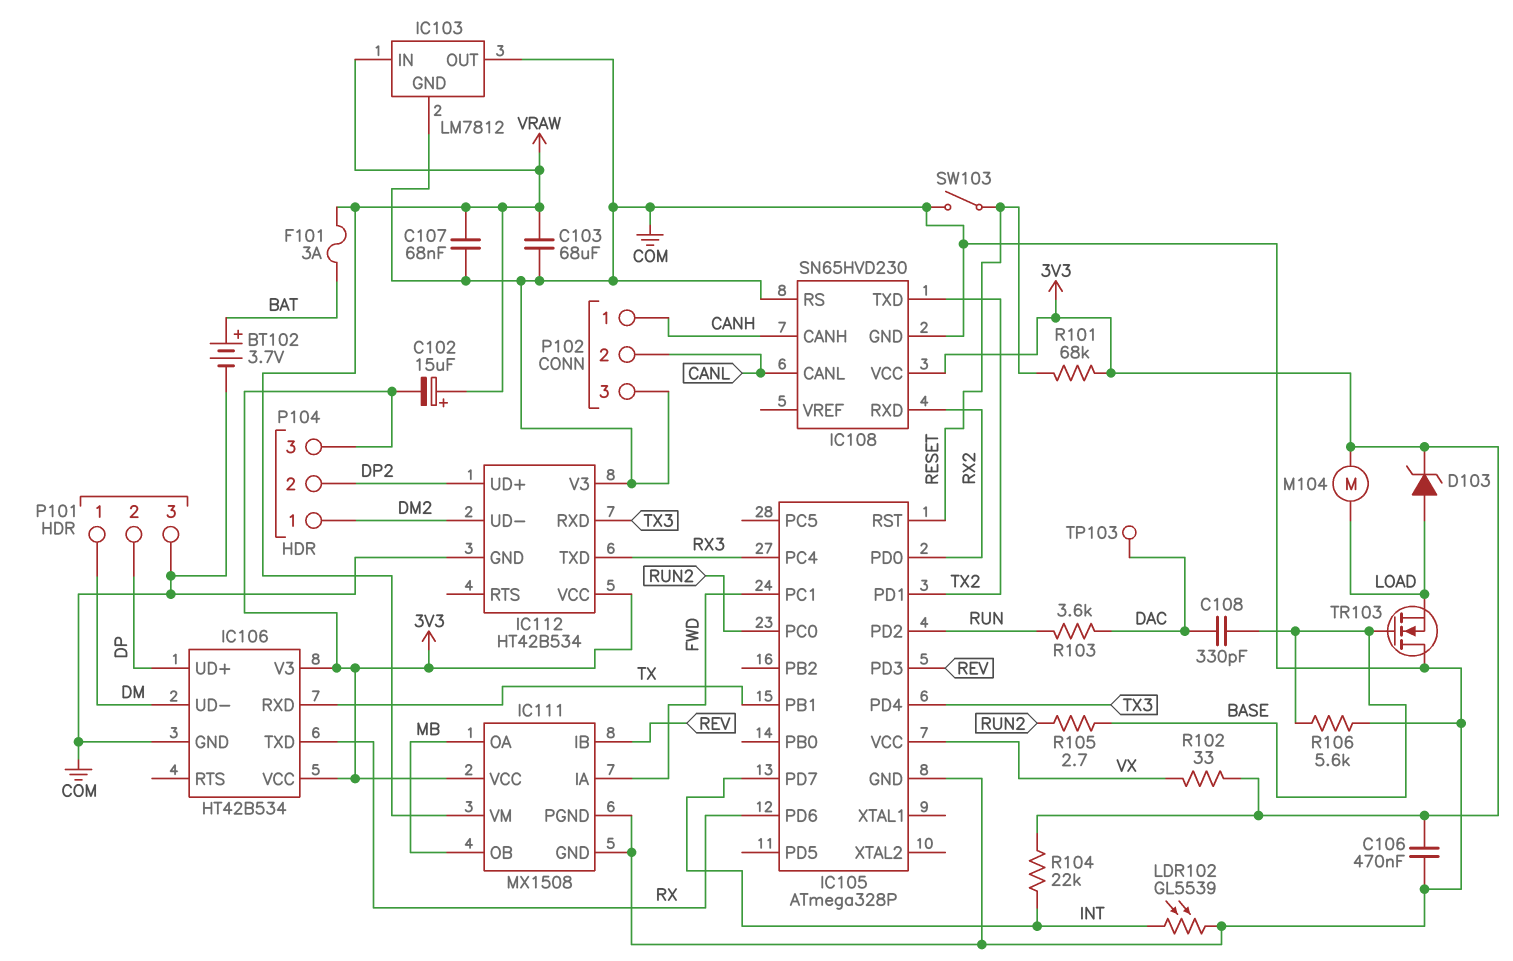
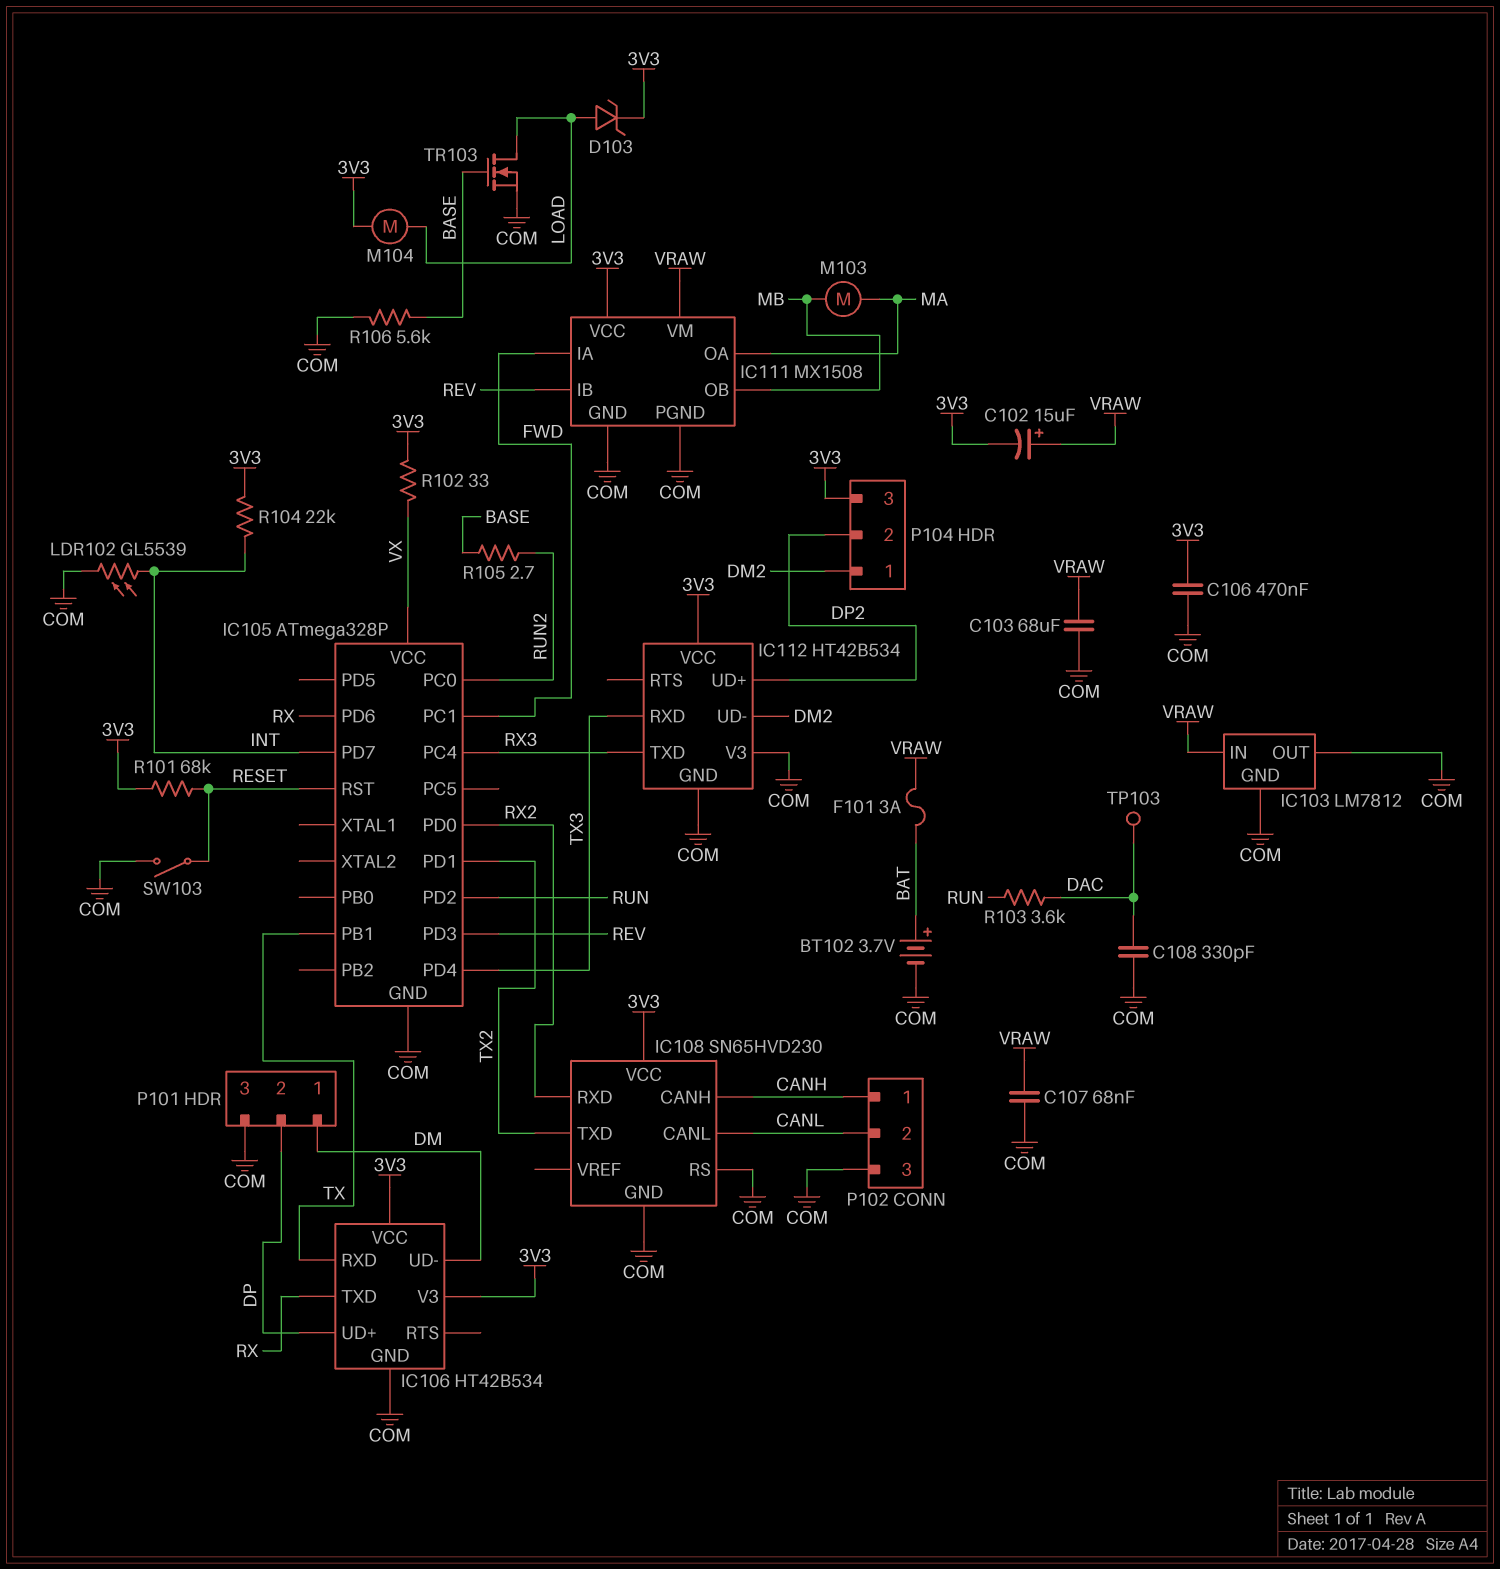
C108: 330pF (BASE, DAC) -> 330pF (COM, DAC)
IC111 pin OA: MB -> MA
M103: none -> motor (MA, MB)
TR103: NMOS (G BASE, D COM, S LOAD) -> NMOS (G BASE, D LOAD, S COM)

